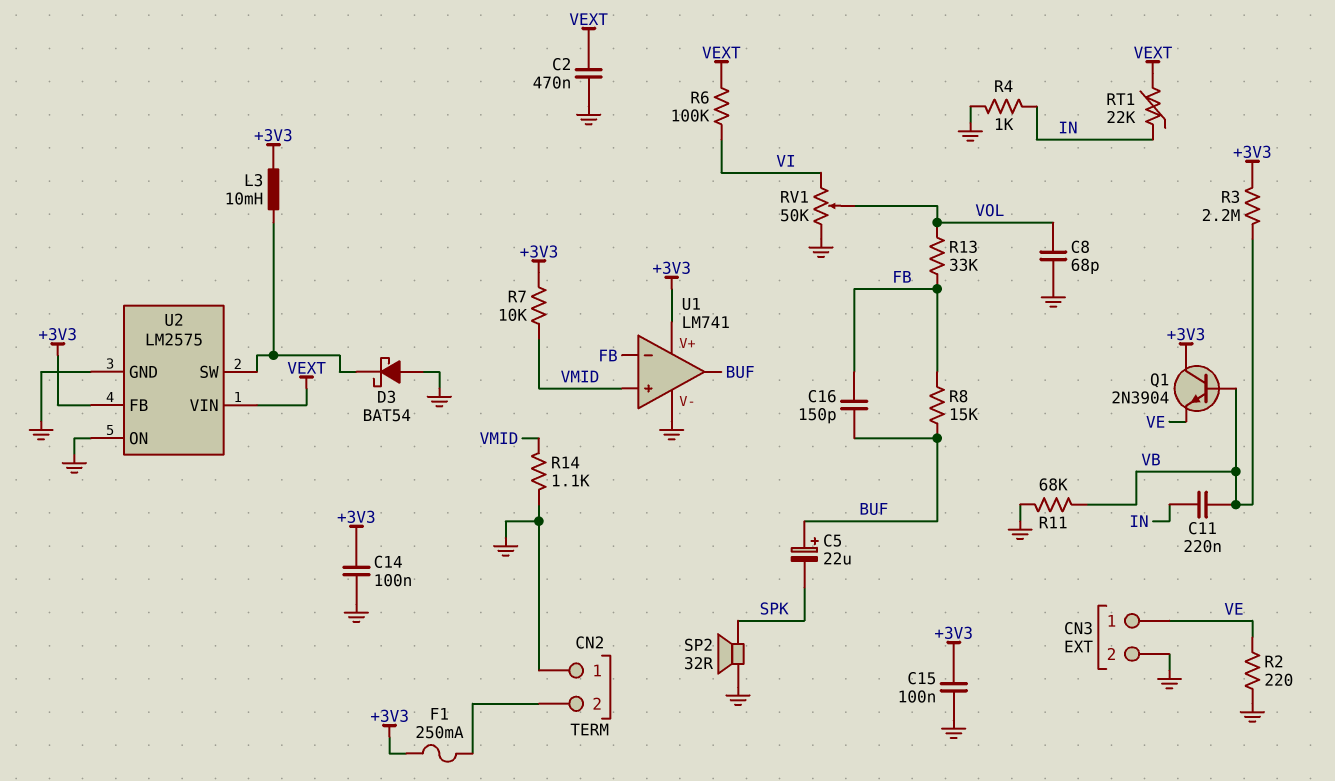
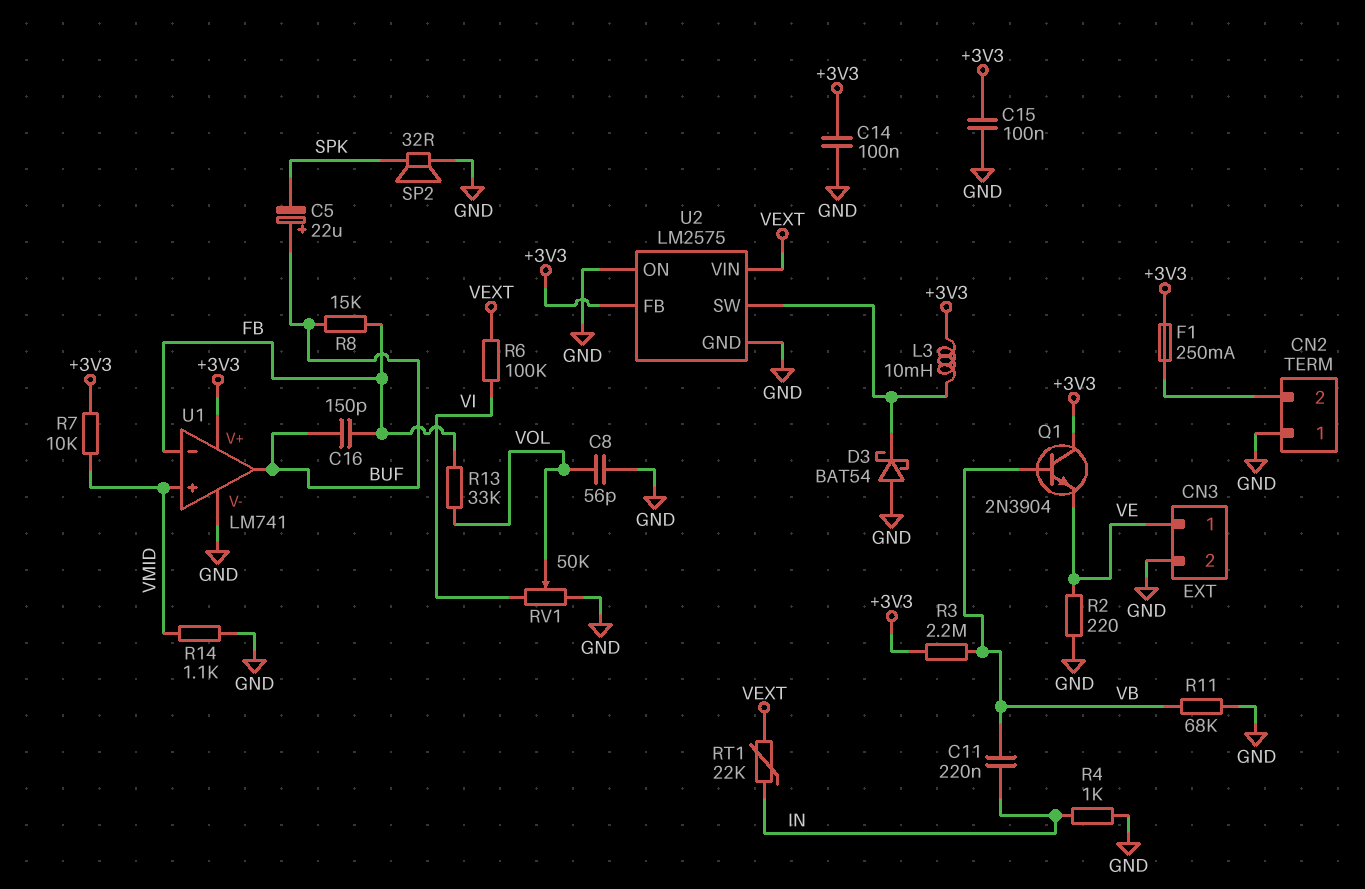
C2: 470nF (GND, VEXT) -> none
C8: 68pF (GND, VOL) -> 56pF (GND, VOL)

